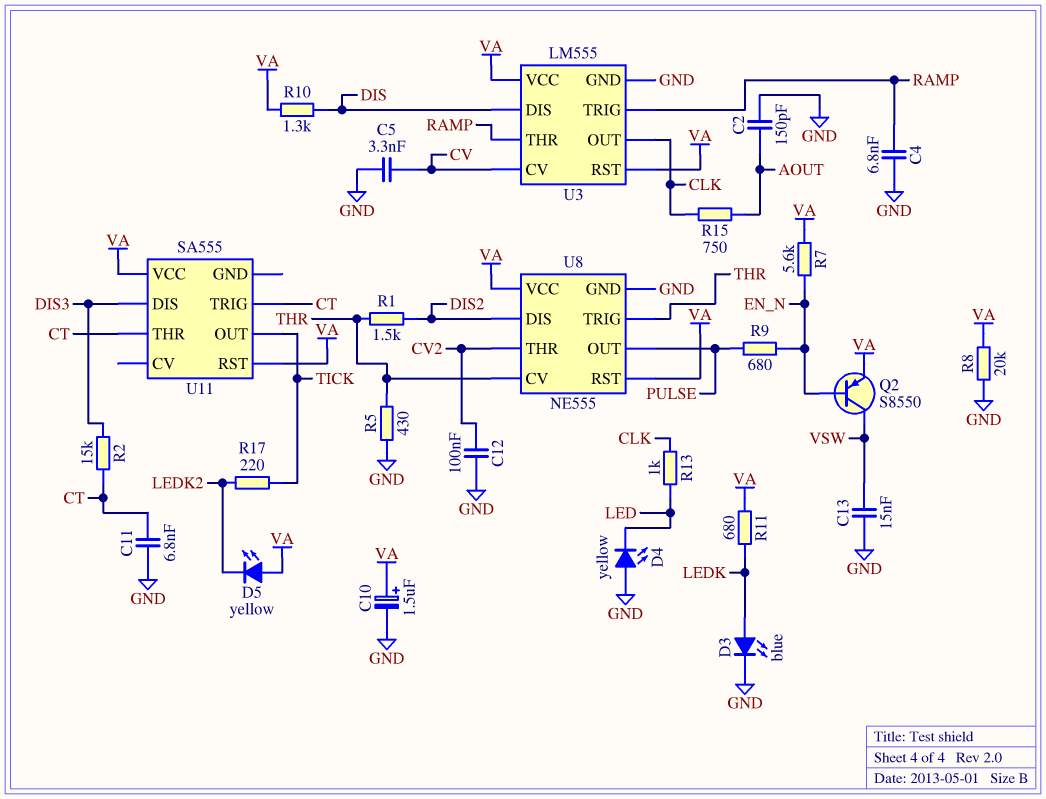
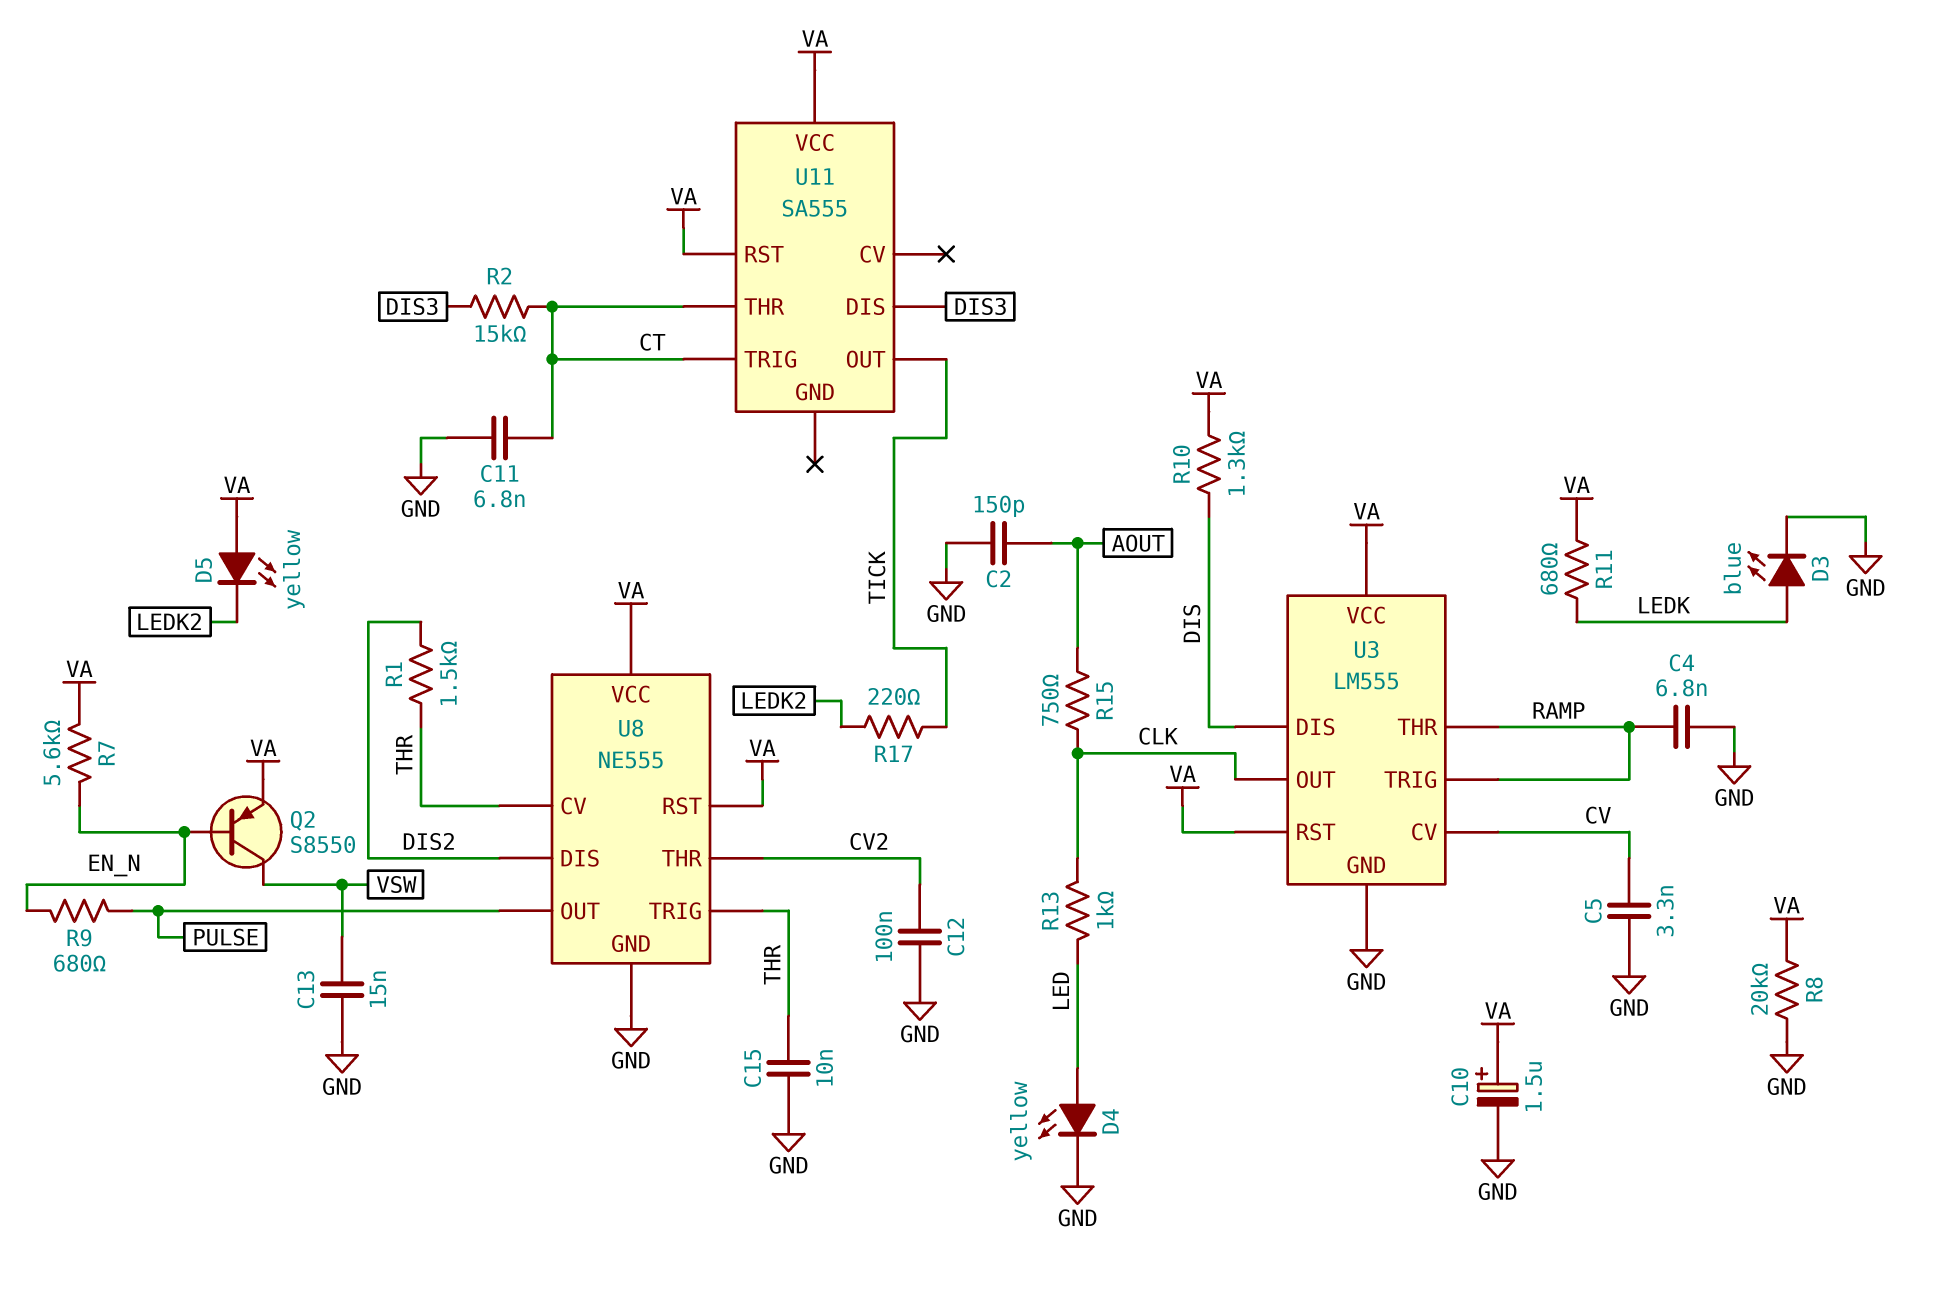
C15: none -> 10nF (GND, THR)
D4: LED yellow (A GND, K LED) -> LED yellow (A LED, K GND)
R5: 430 (GND, THR) -> none

